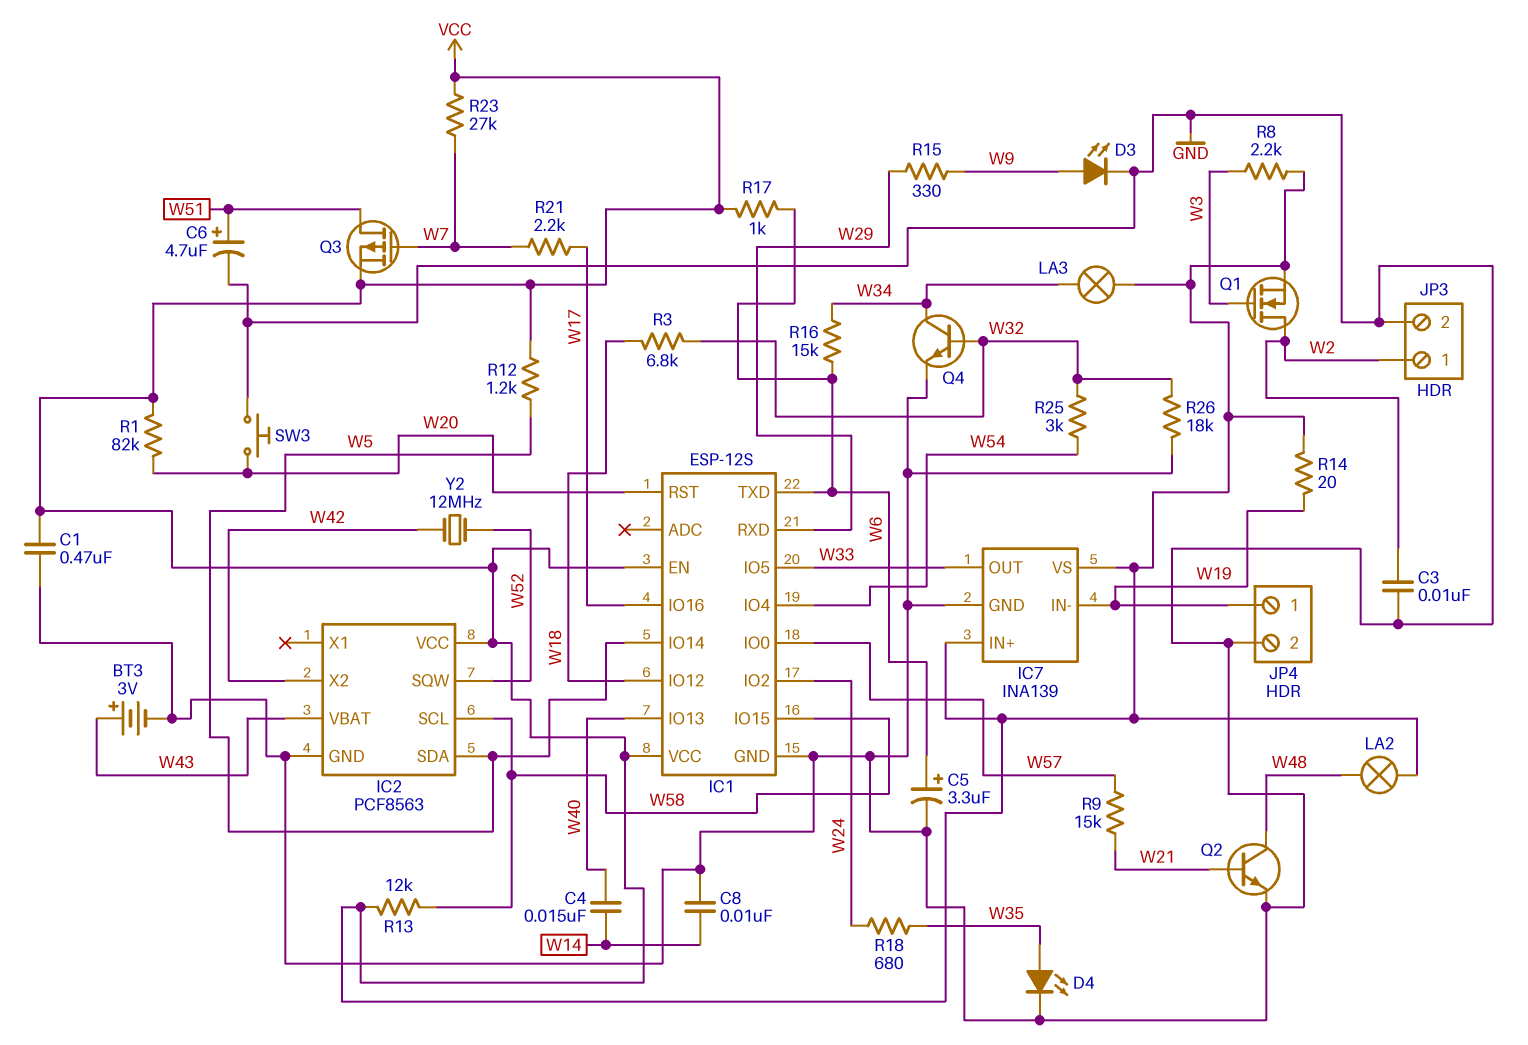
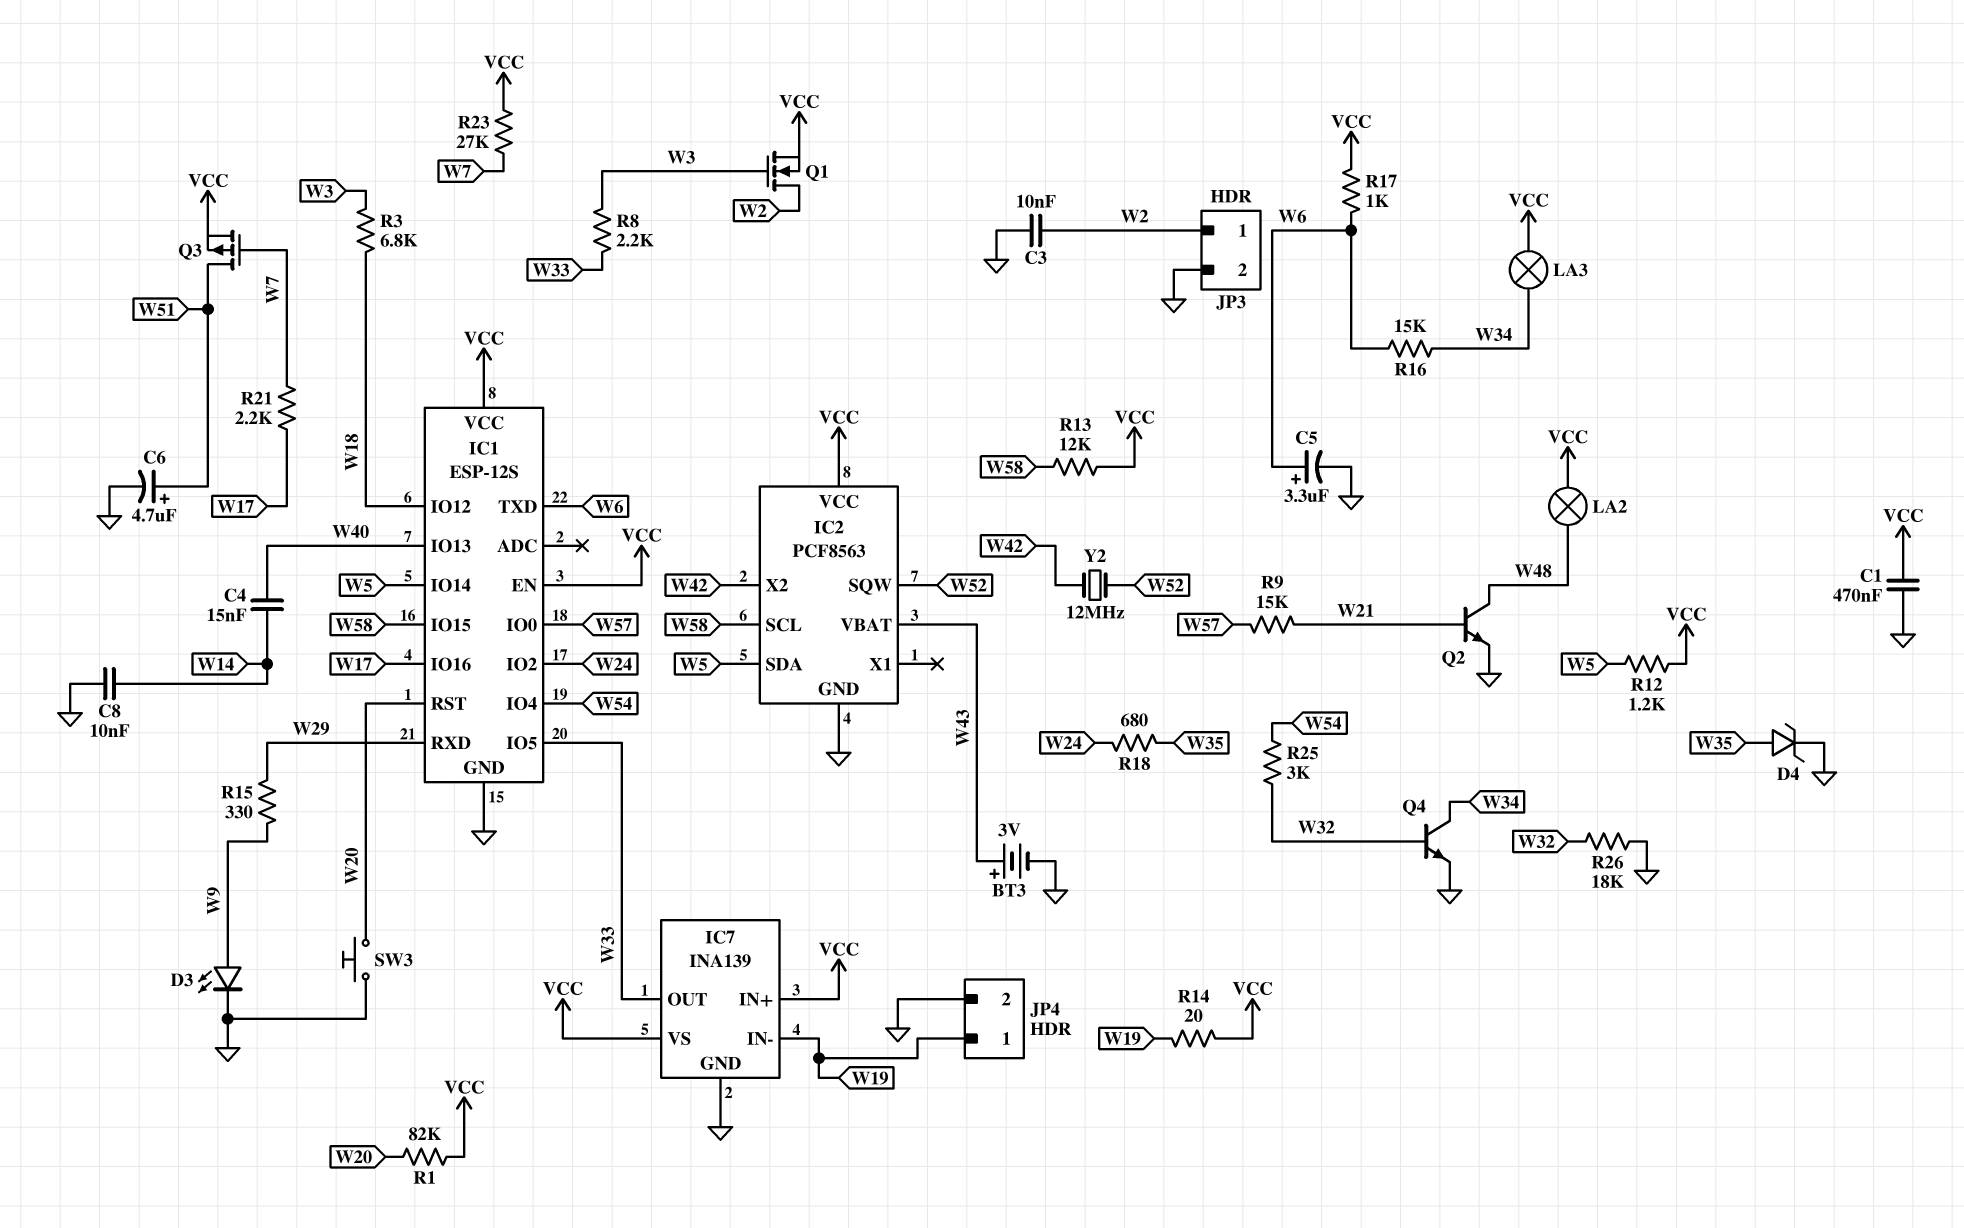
D4: LED (A W35, K GND) -> zener (A W35, K GND)
R3: 6.8k (W18, W32) -> 6.8k (W3, W18)
R8: 2.2k (VCC, W3) -> 2.2k (W3, W33)

